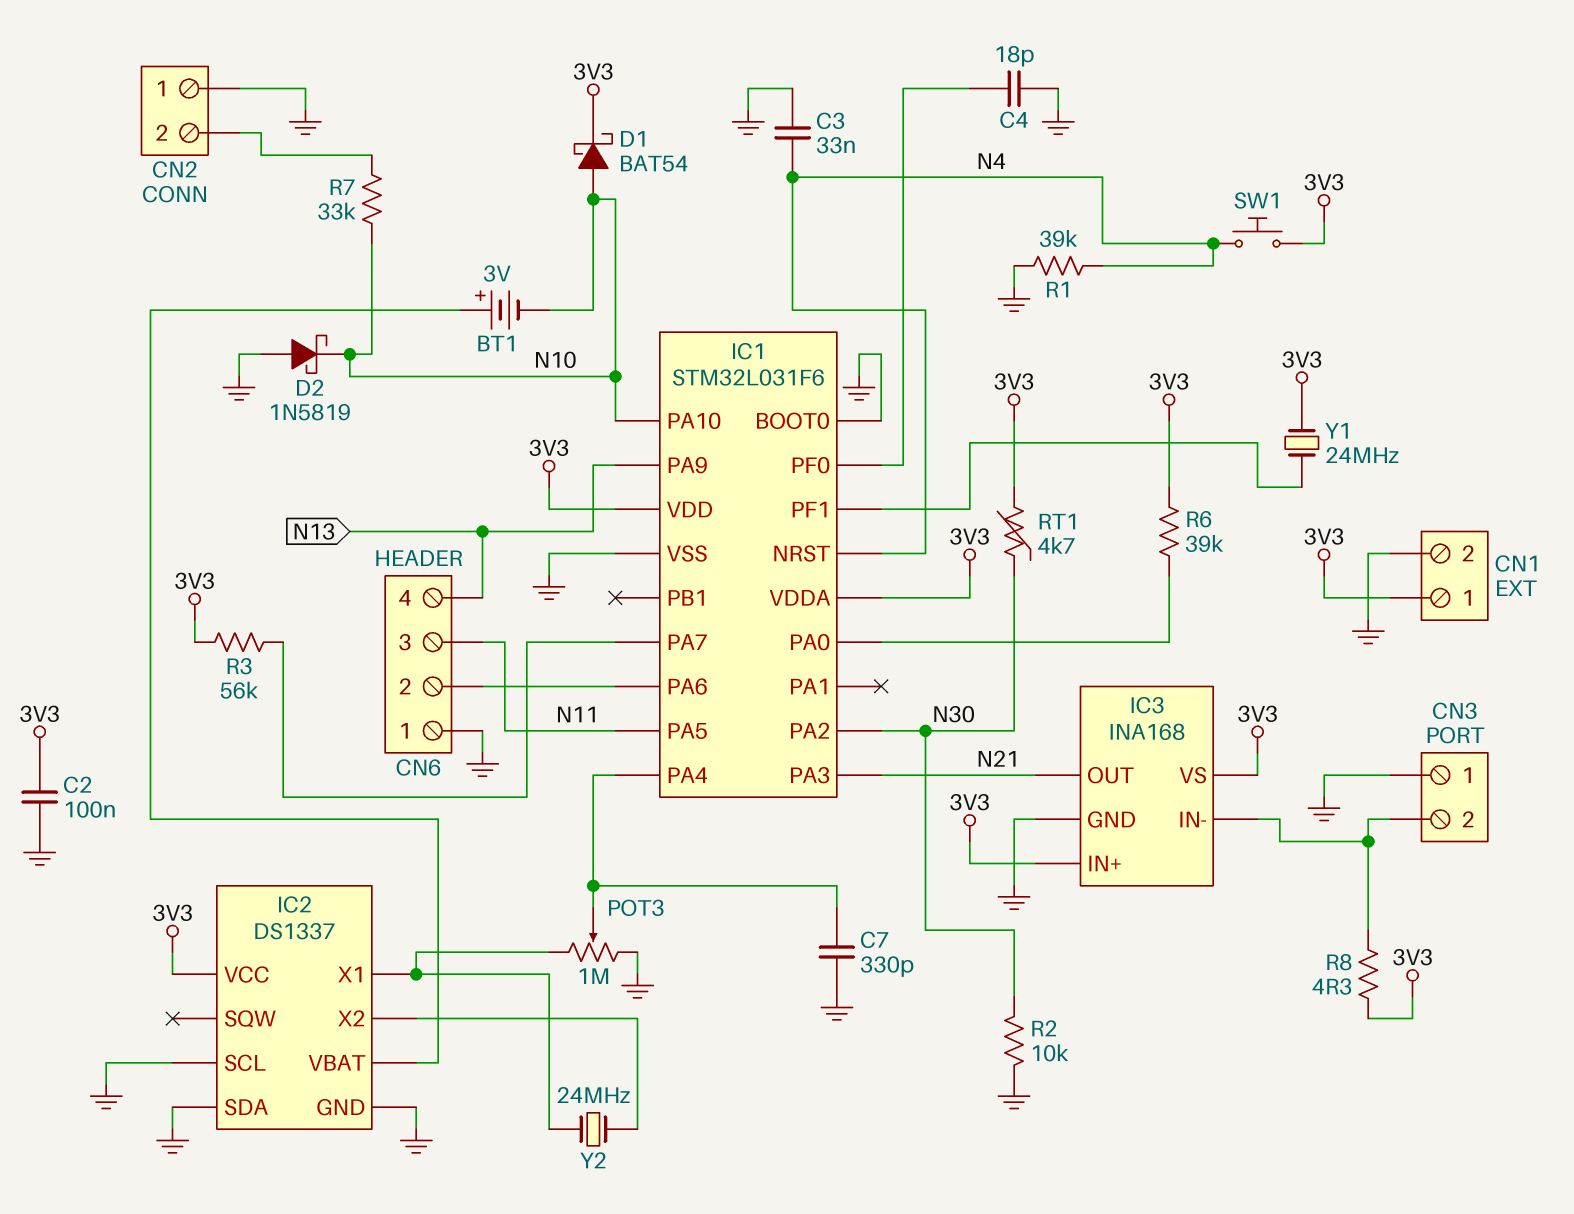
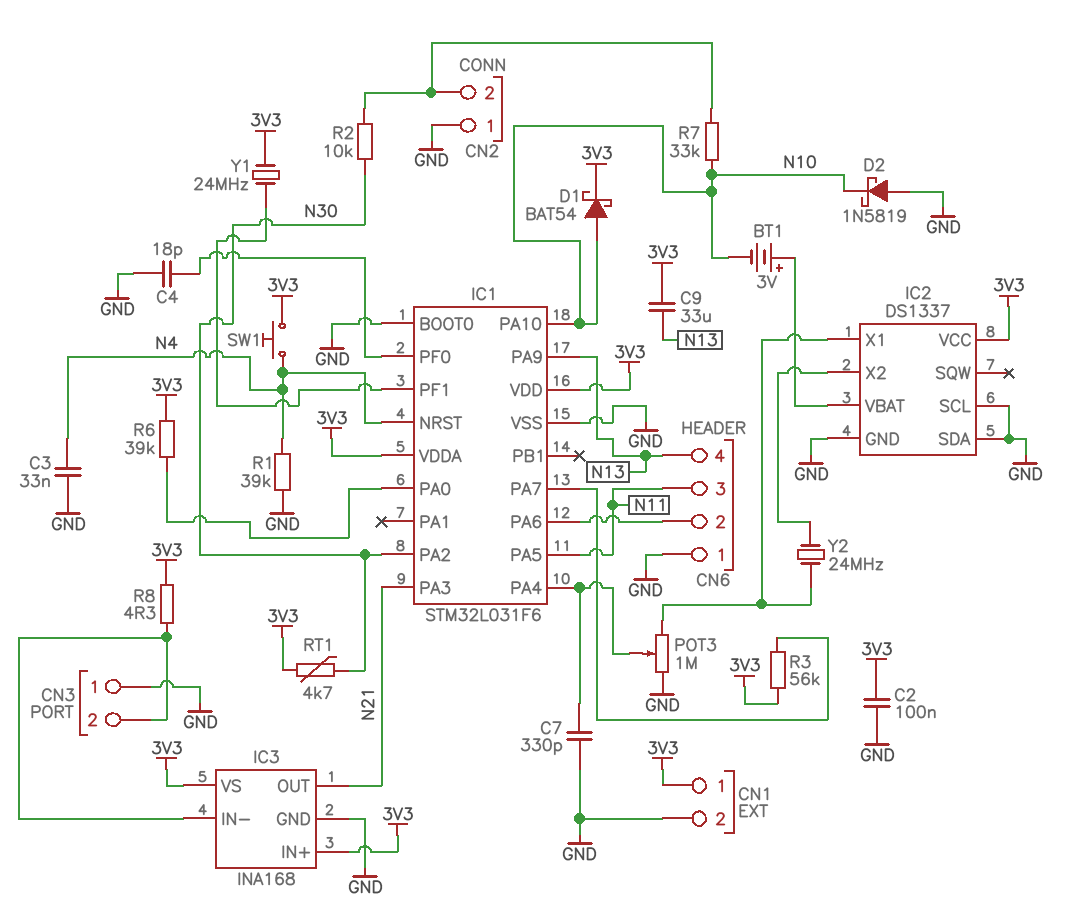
C9: none -> 33uF (3V3, N13)
R2: 10k (GND, N30) -> 10k (CN2/2, N30)

